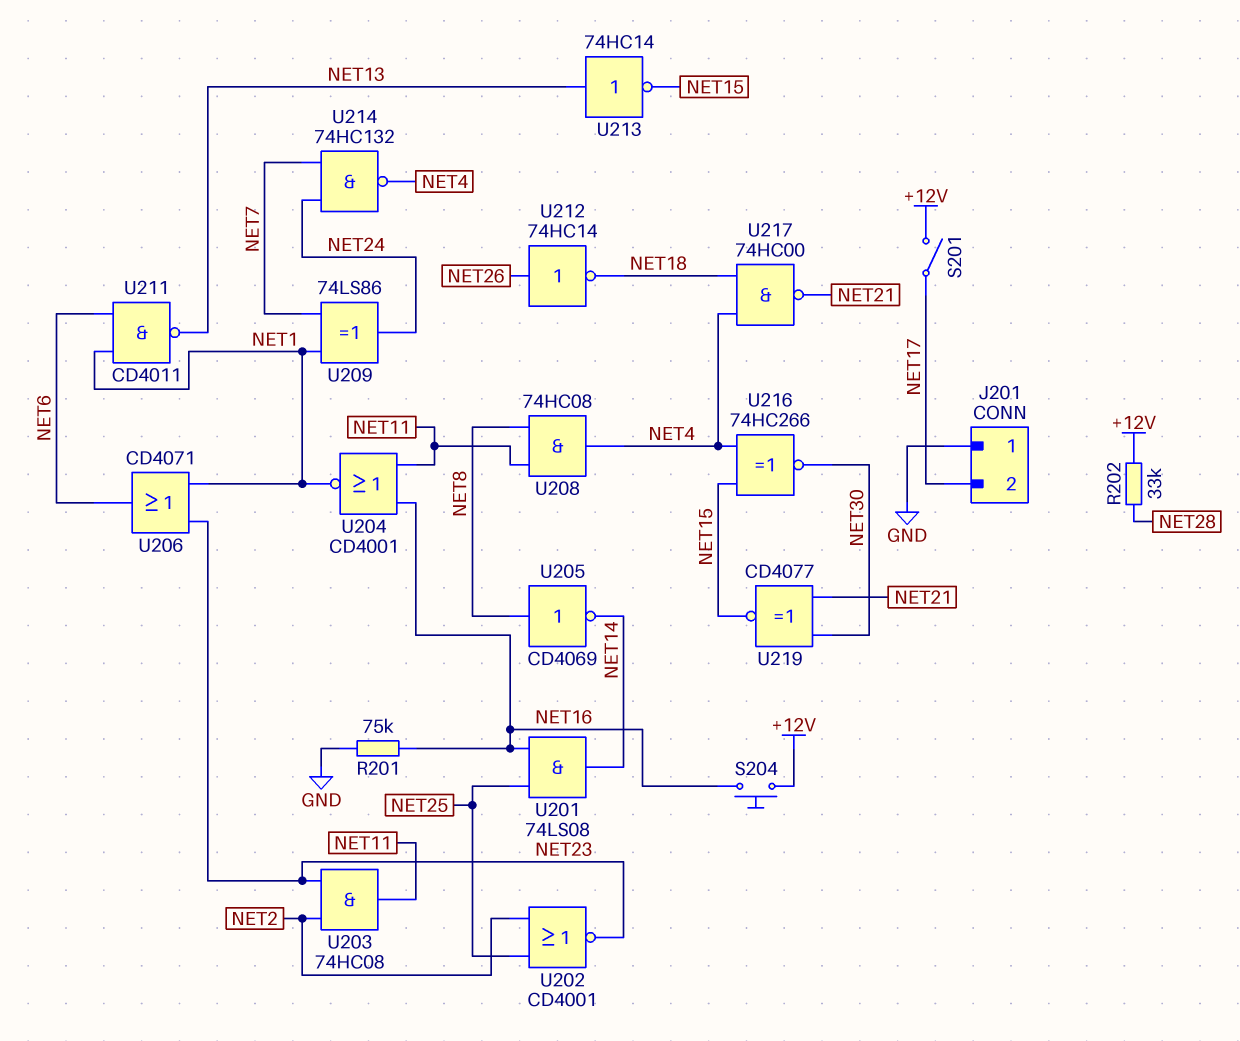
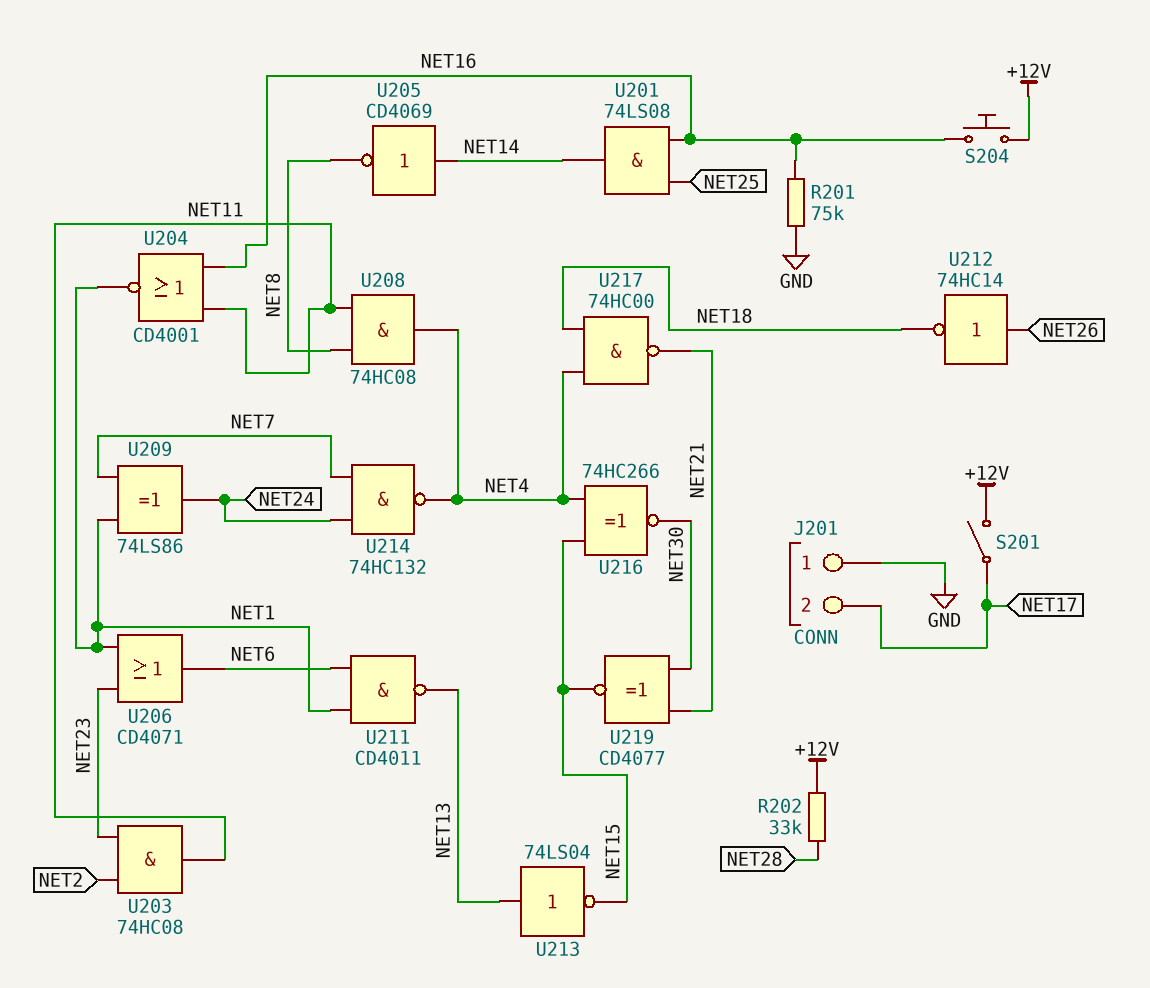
U202: NOR CD4001 (in NET2, in NET25, out NET23) -> none
U205: NOT CD4069 (in NET8, out NET14) -> NOT CD4069 (in NET14, out NET8)
U213: NOT 74HC14 (in NET13, out NET15) -> NOT 74LS04 (in NET13, out NET15)

